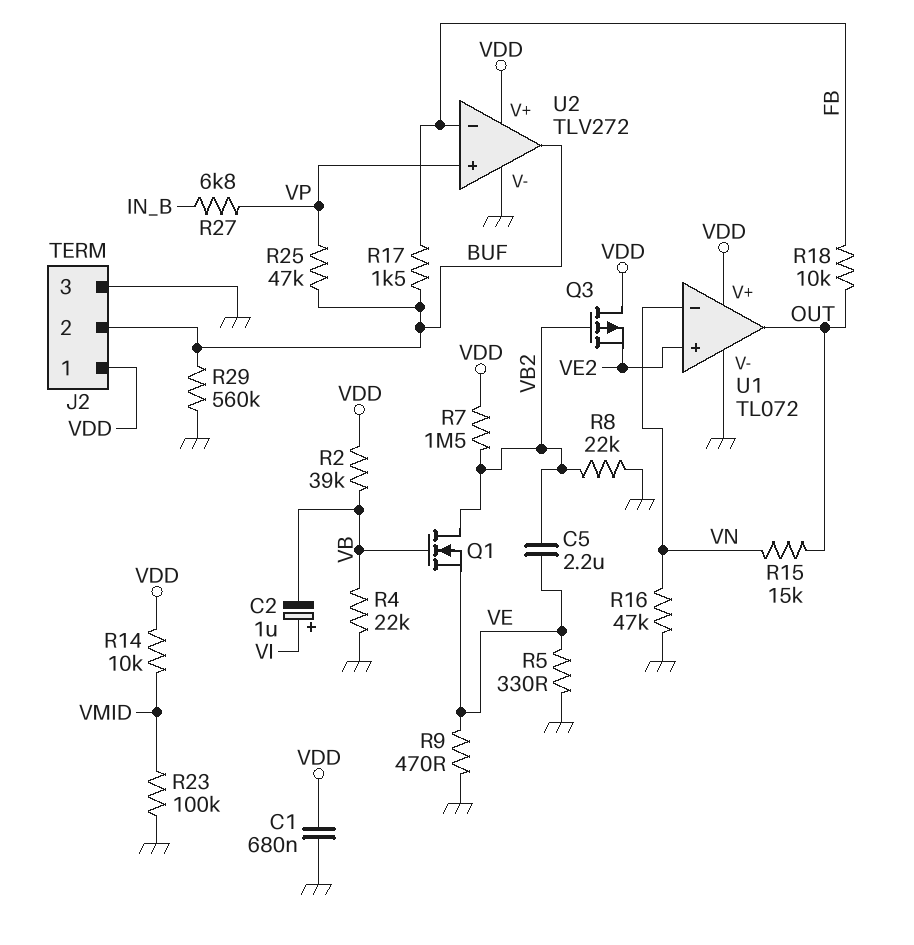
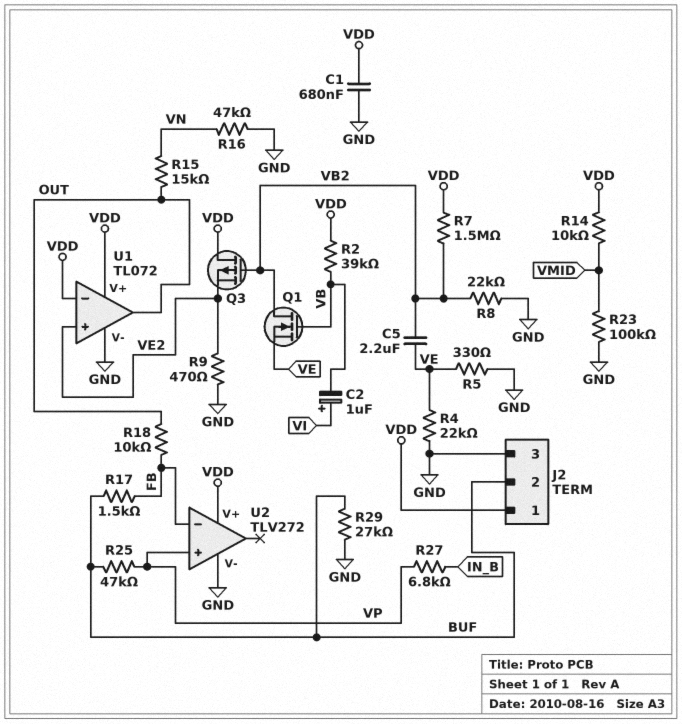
R4: 22k (GND, VB) -> 22k (GND, VE)
R9: 470 (GND, VE) -> 470 (GND, VE2)
R29: 560k (BUF, GND) -> 27k (BUF, GND)
U1 pin in-: VN -> VDD
U2 pin out: BUF -> none

